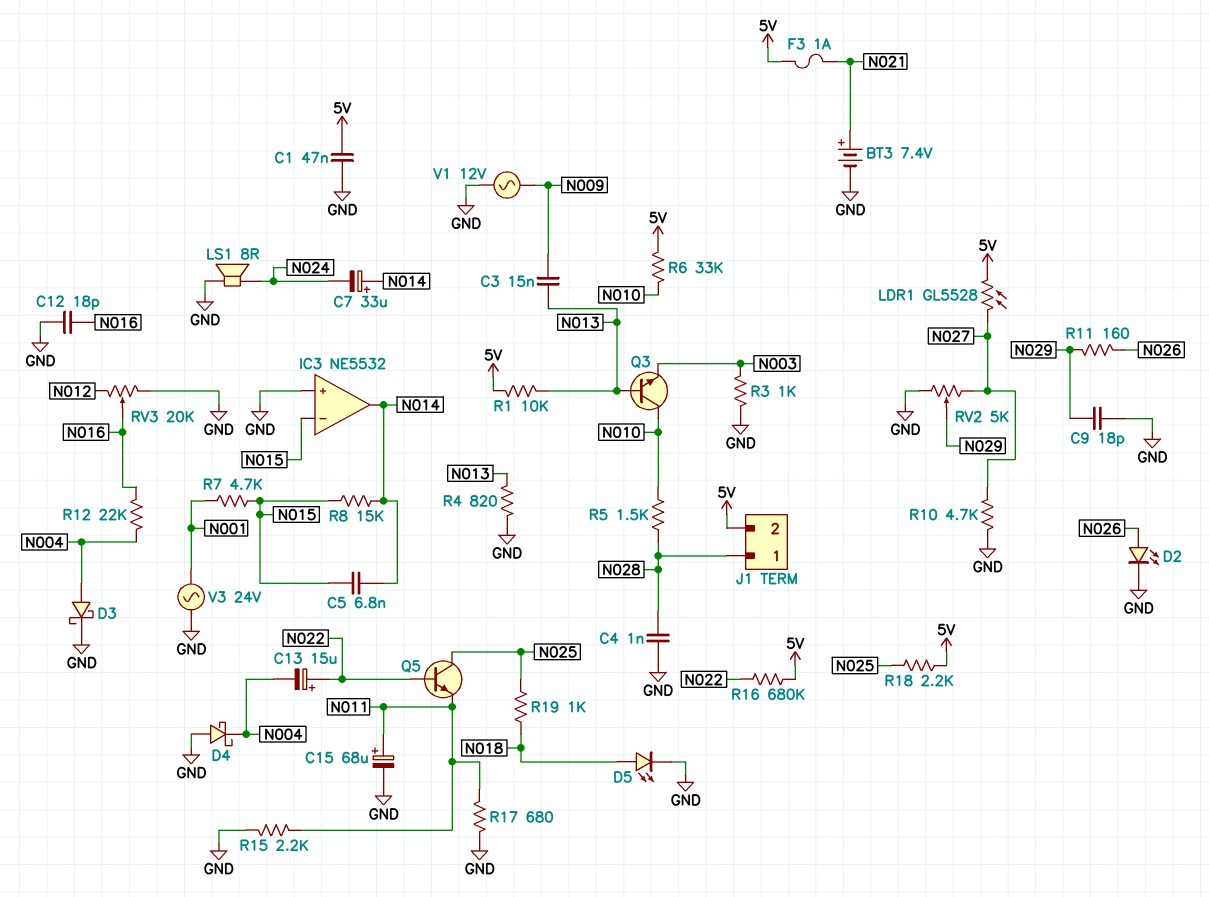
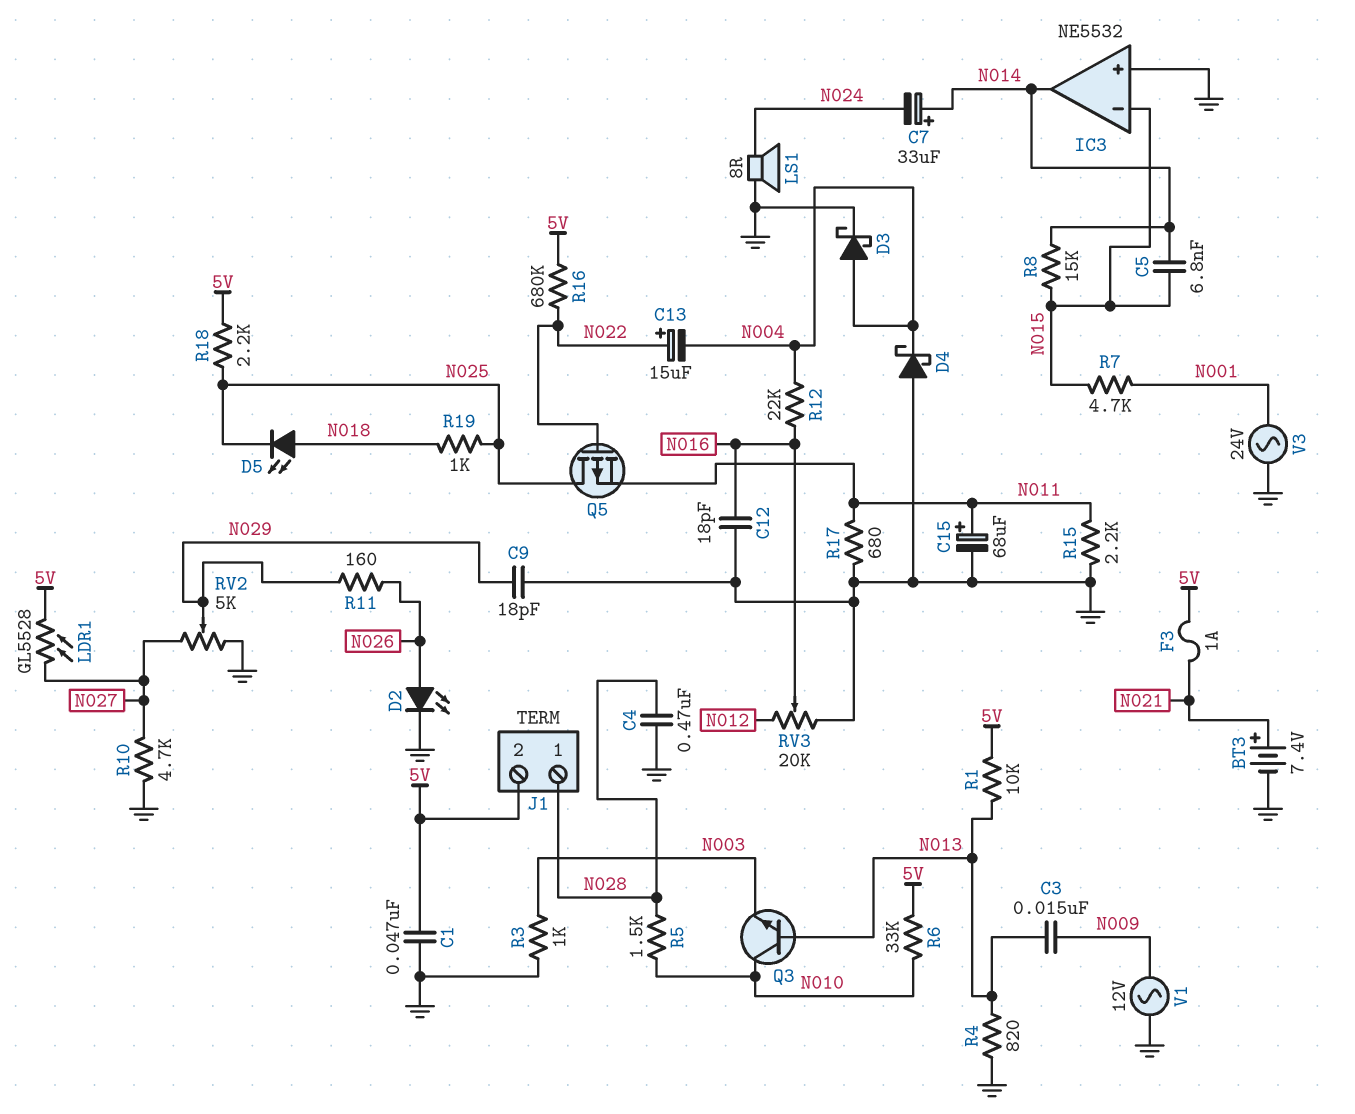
C4: 1nF (GND, N028) -> 470nF (GND, N028)
D5: LED (A N018, K GND) -> LED (A N018, K N025)
Q5: NPN (B N022, C N025, E N011) -> PMOS (G N022, D N025, S N011)

